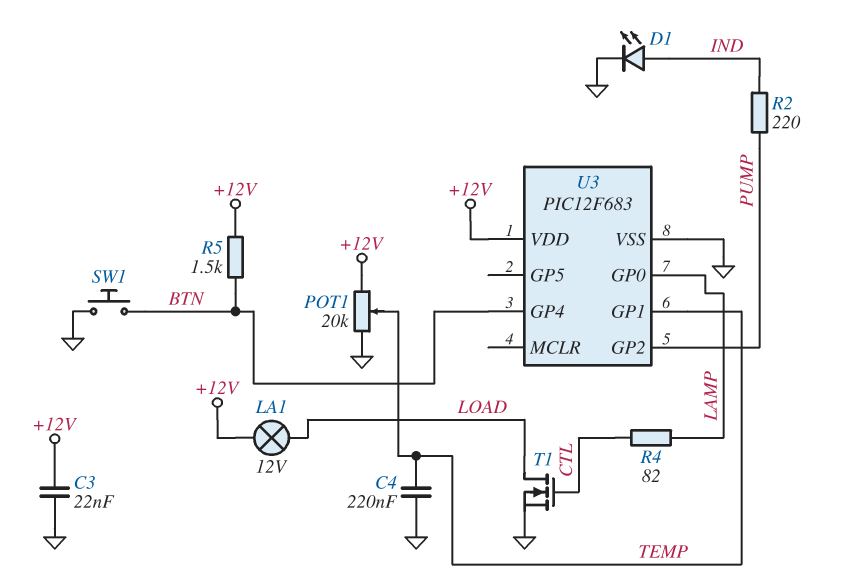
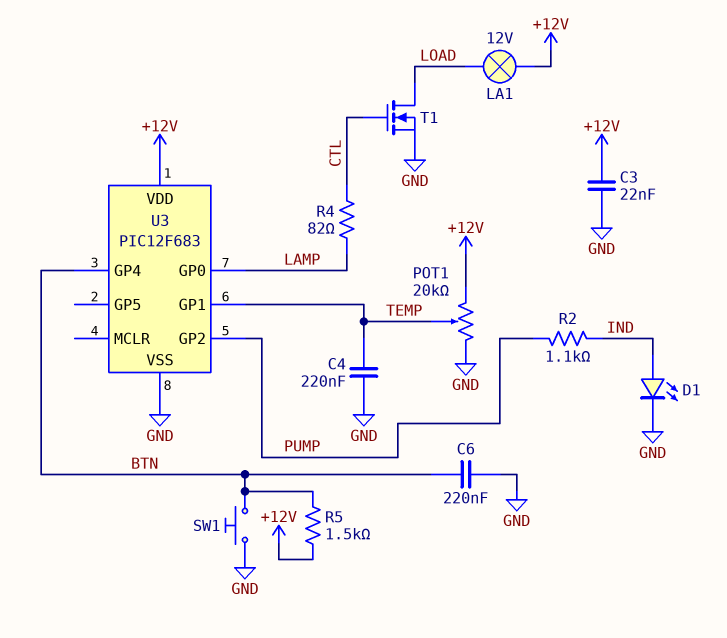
C6: none -> 220nF (BTN, GND)
R2: 220 (IND, PUMP) -> 1.1k (IND, PUMP)

